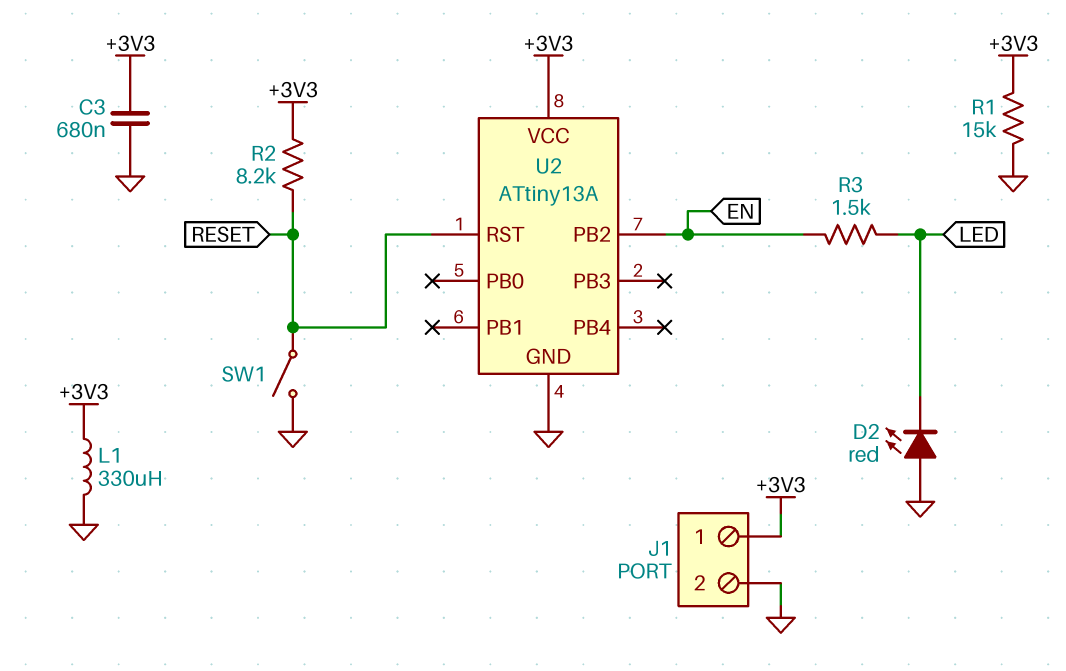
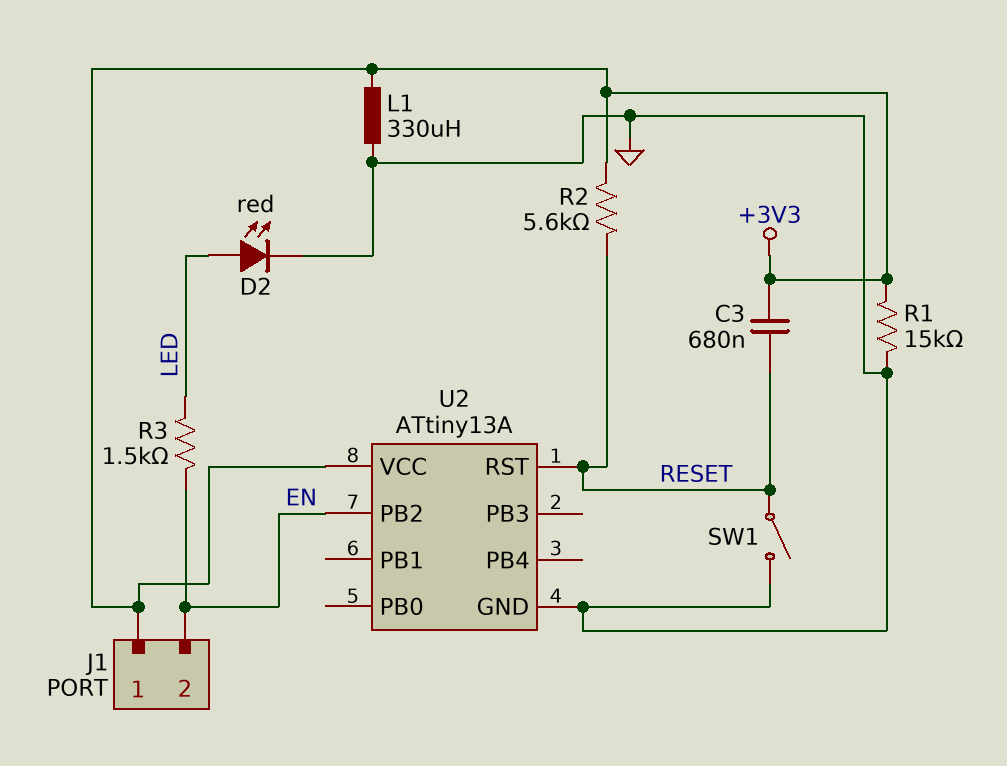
C3: 680nF (+3V3, GND) -> 680nF (+3V3, RESET)
D2: LED red (A GND, K LED) -> LED red (A LED, K GND)
J1 pin 2: GND -> EN
R2: 8.2k (+3V3, RESET) -> 5.6k (+3V3, RESET)

